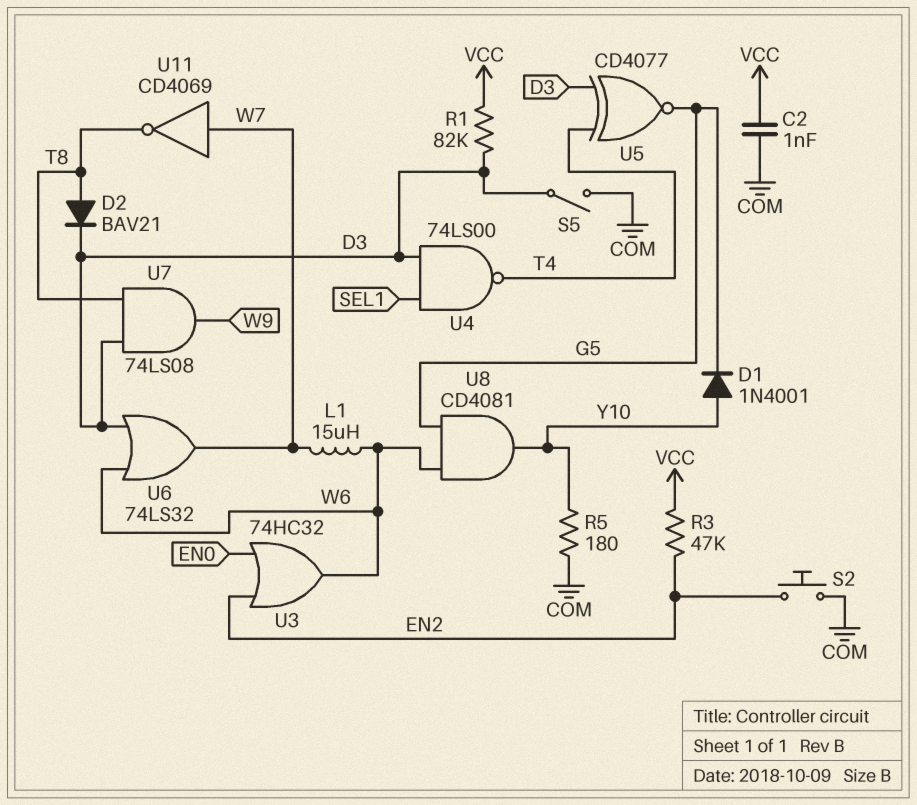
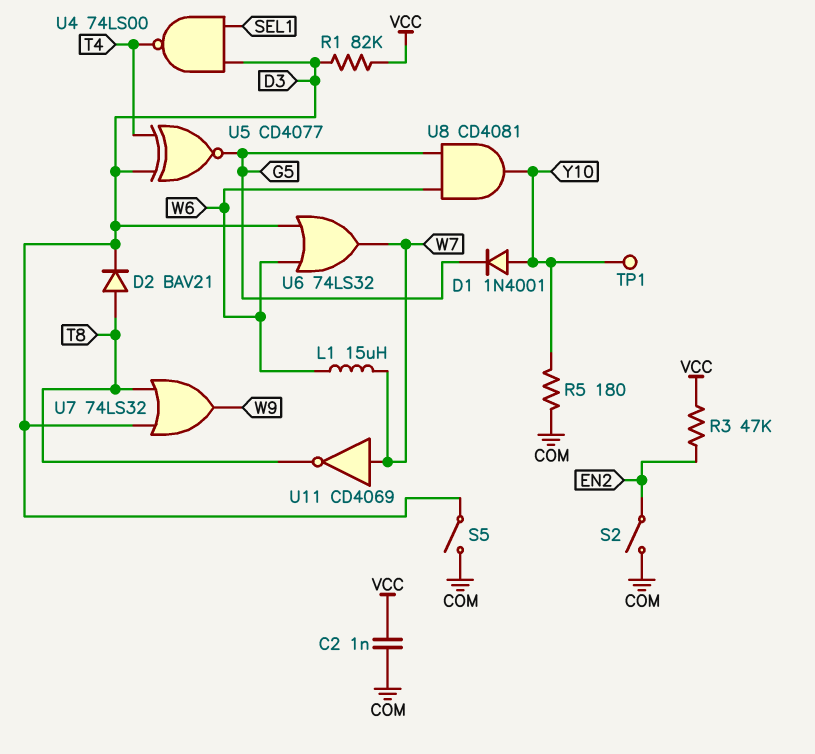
S2: button (COM, EN2) -> switch (COM, EN2)
TP1: none -> test point (Y10)
U3: OR 74HC32 (in EN0, in EN2, out W6) -> none
U7: AND 74LS08 (in D3, in T8, out W9) -> OR 74LS32 (in D3, in T8, out W9)

